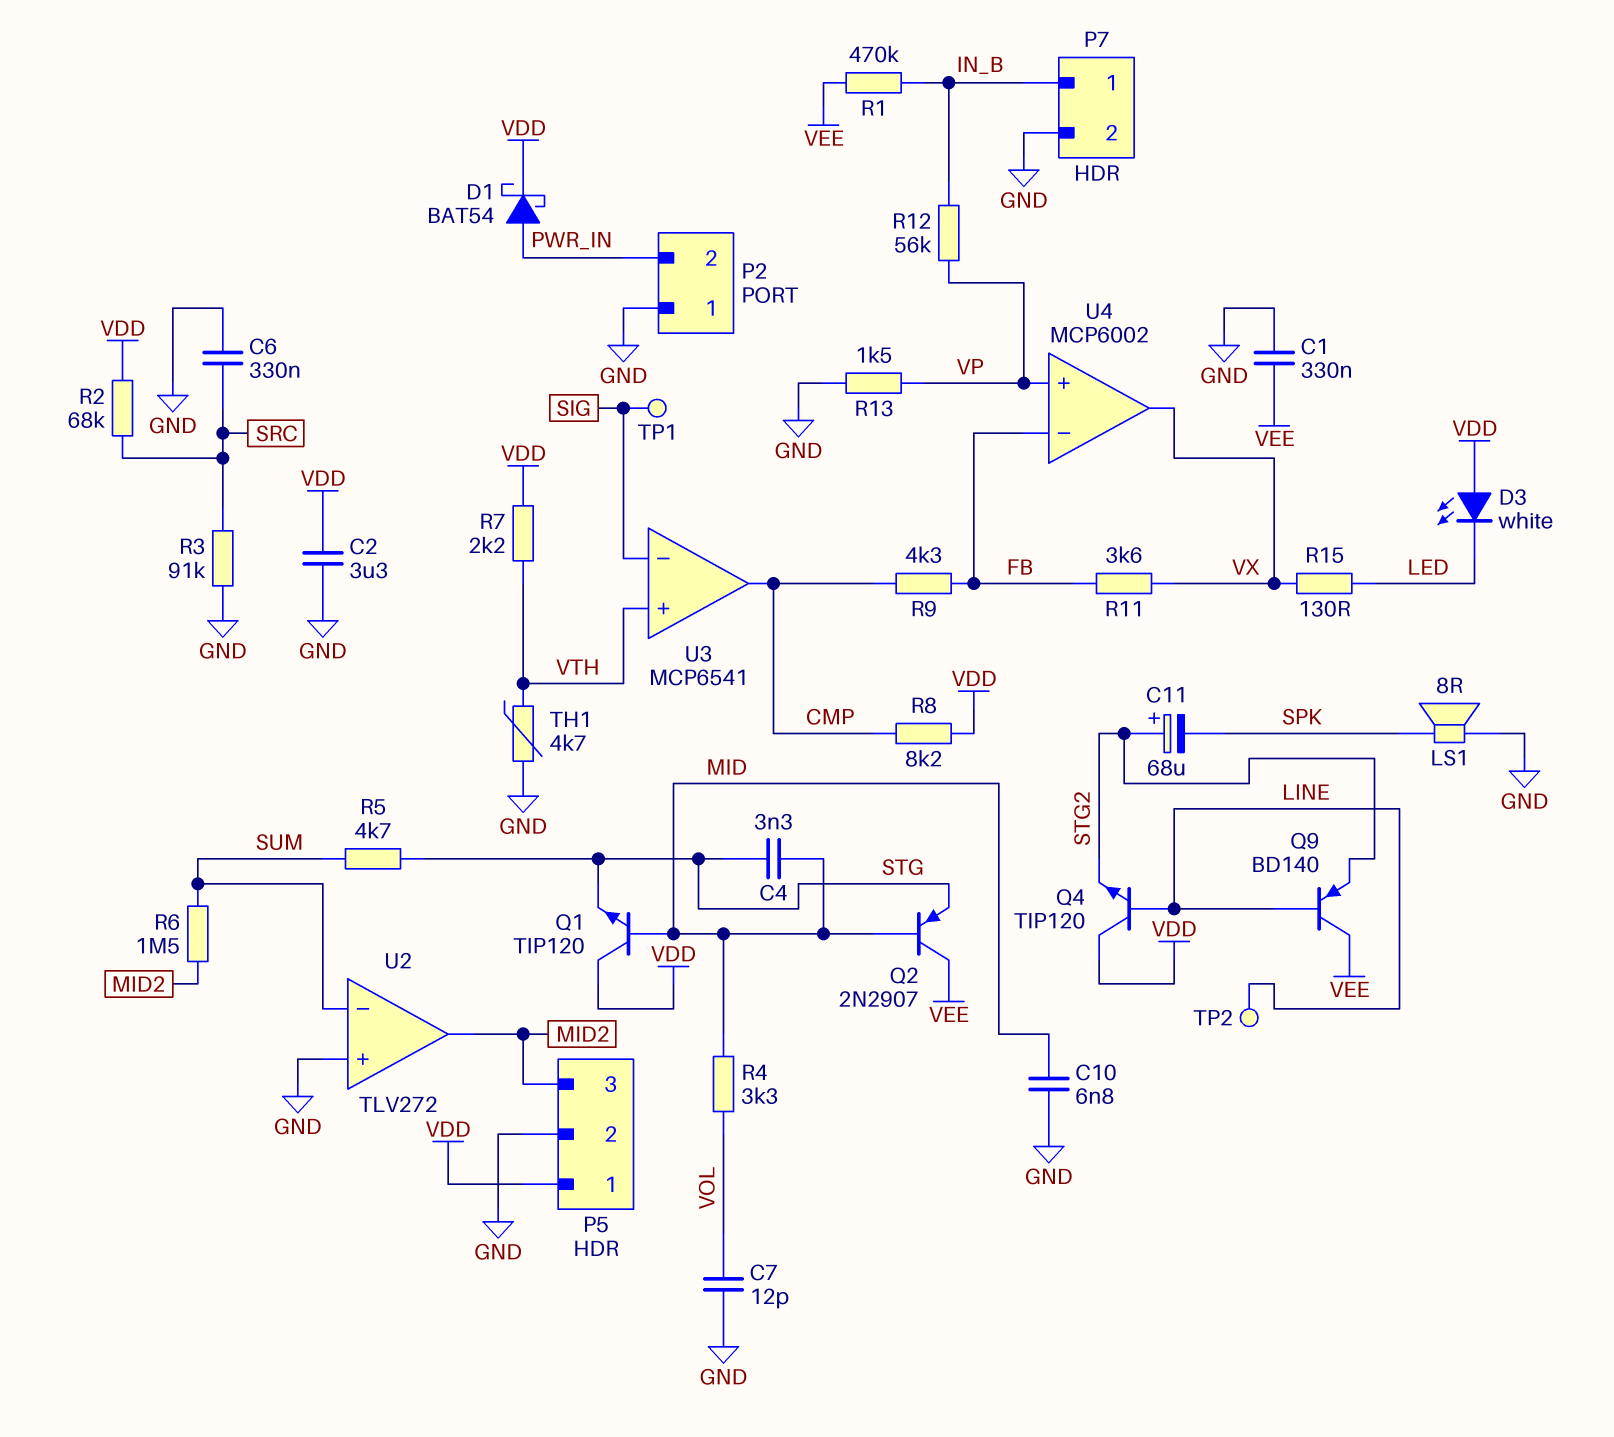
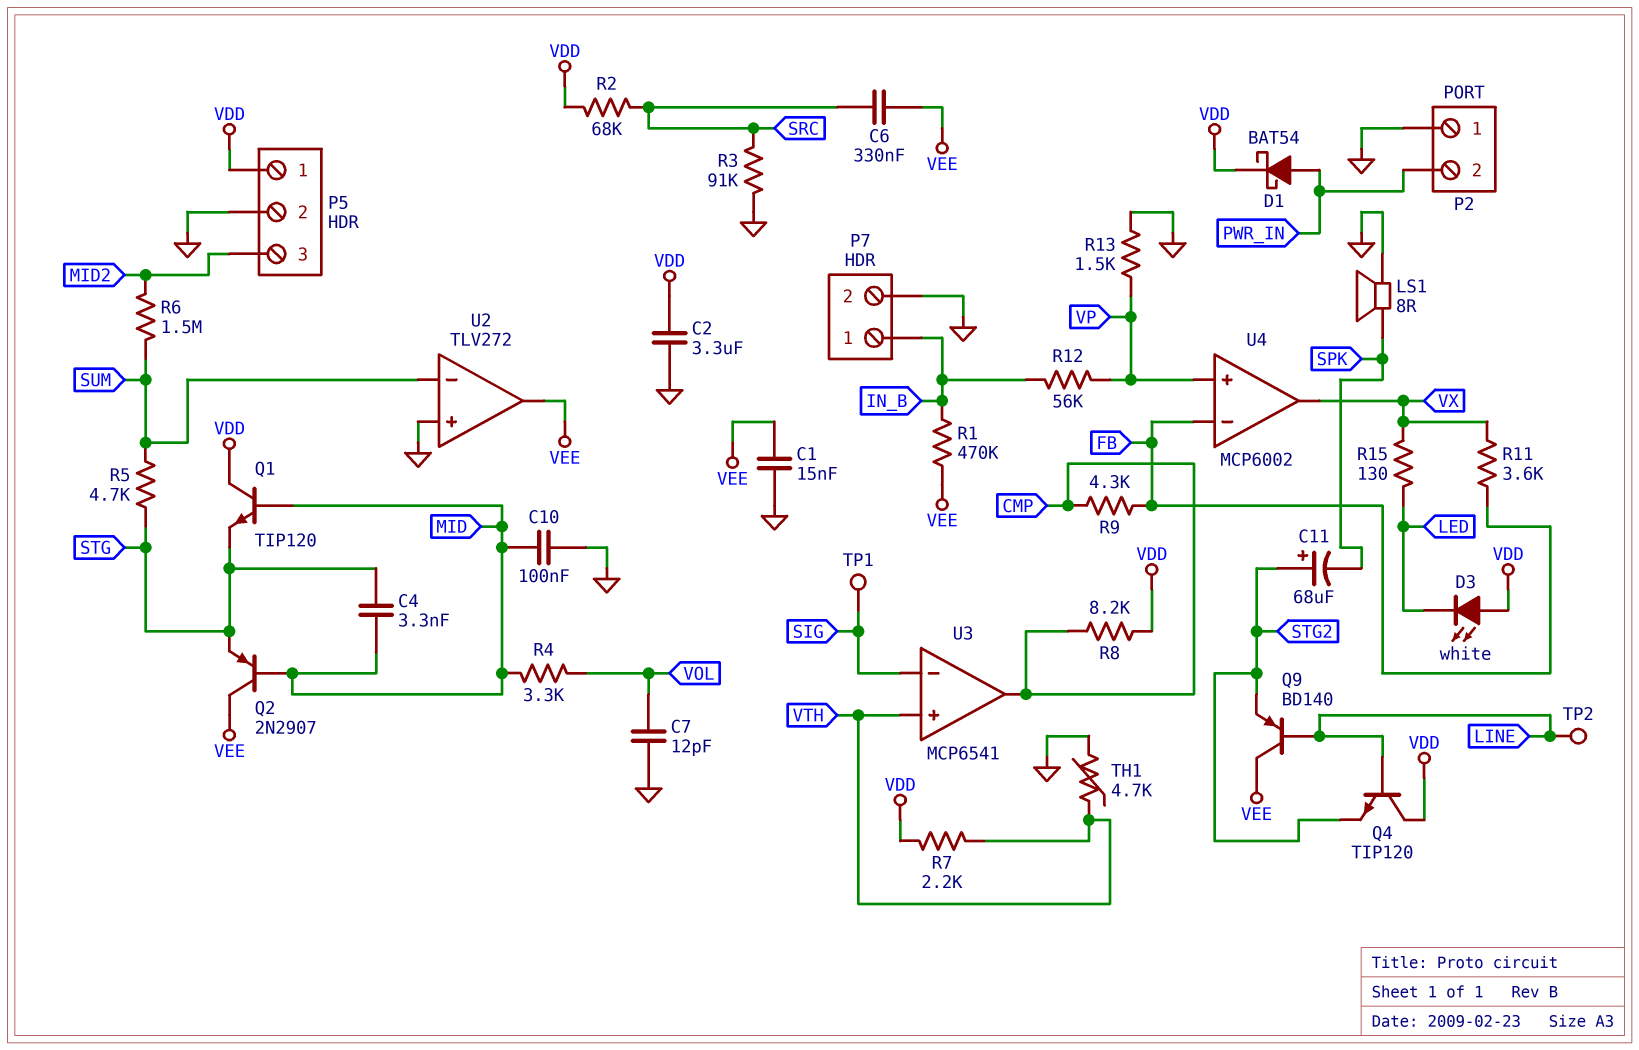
C1: 330nF (GND, VEE) -> 15nF (GND, VEE)
C6: 330nF (GND, SRC) -> 330nF (SRC, VEE)
C10: 6.8nF (GND, MID) -> 100nF (GND, MID)
U2 pin out: MID2 -> VEE

